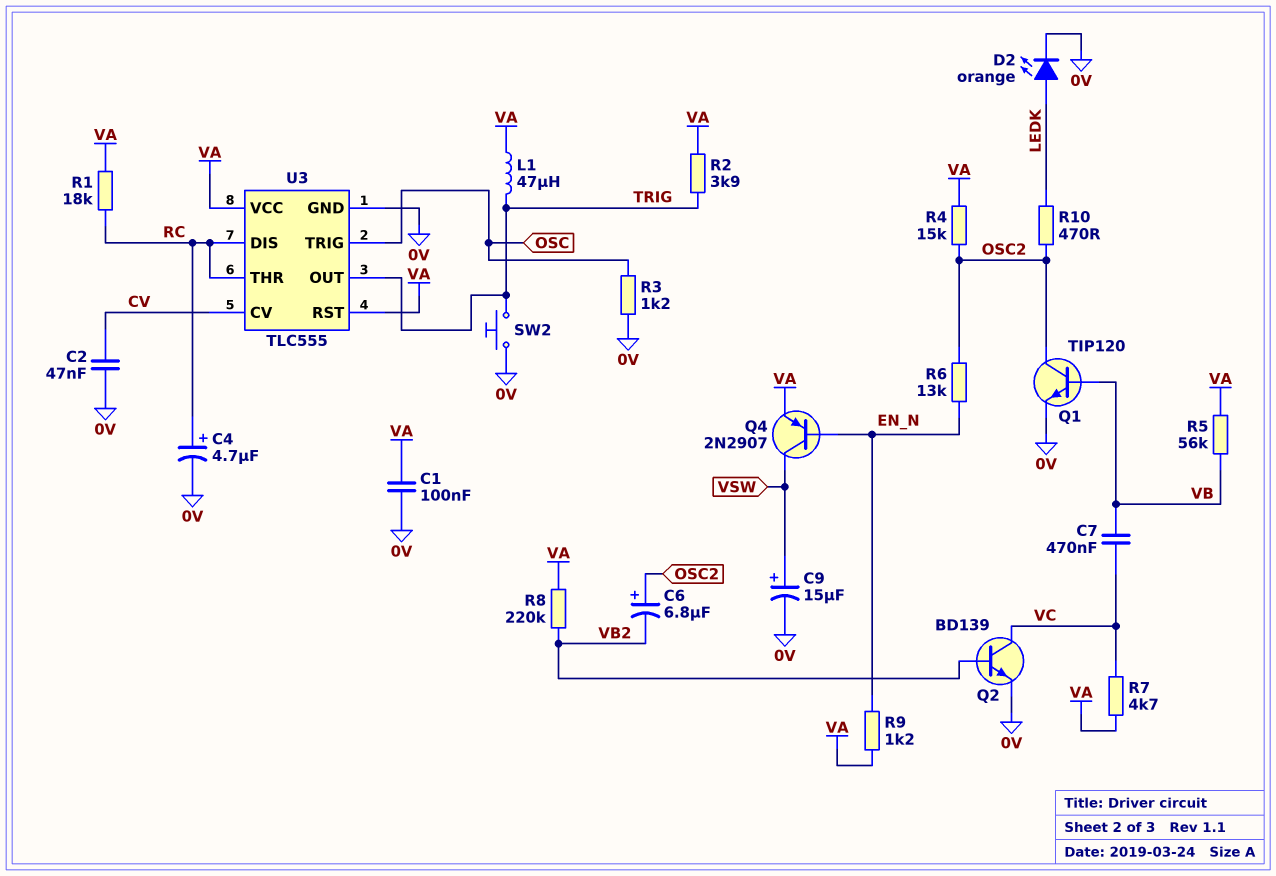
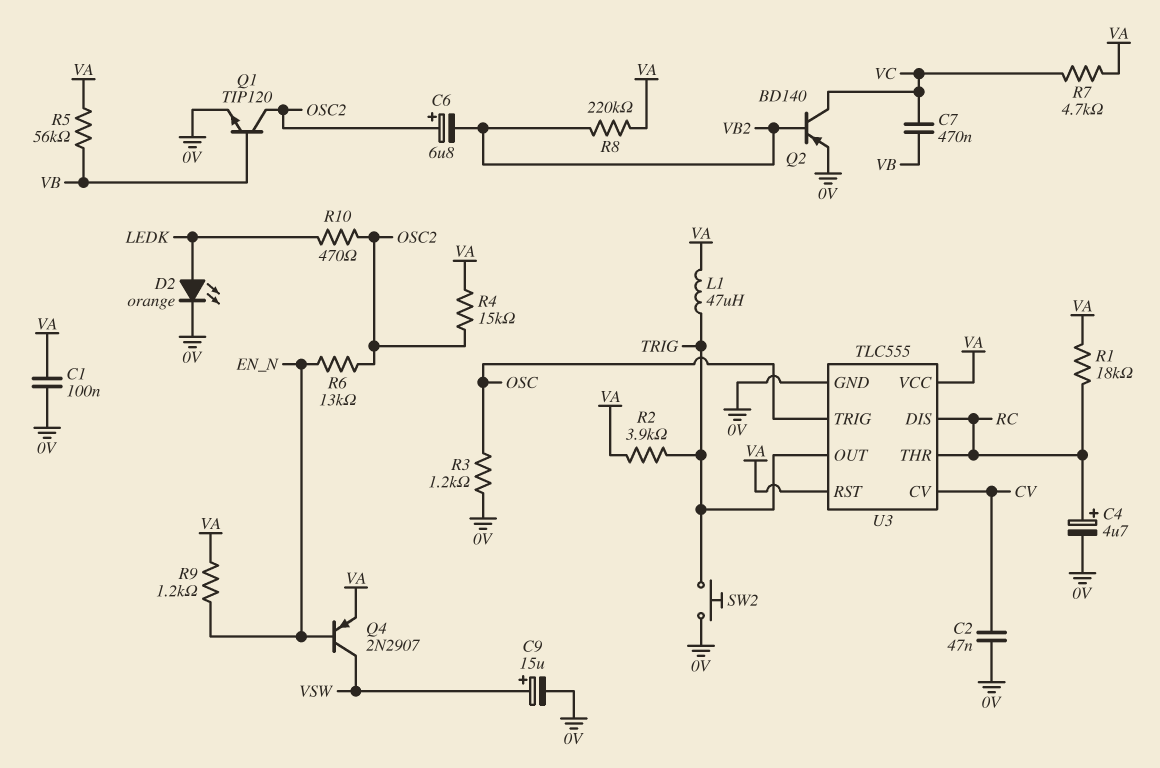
Q2: NPN BD139 (B VB2, C VC, E 0V) -> PNP BD140 (B VB2, C VC, E 0V)

